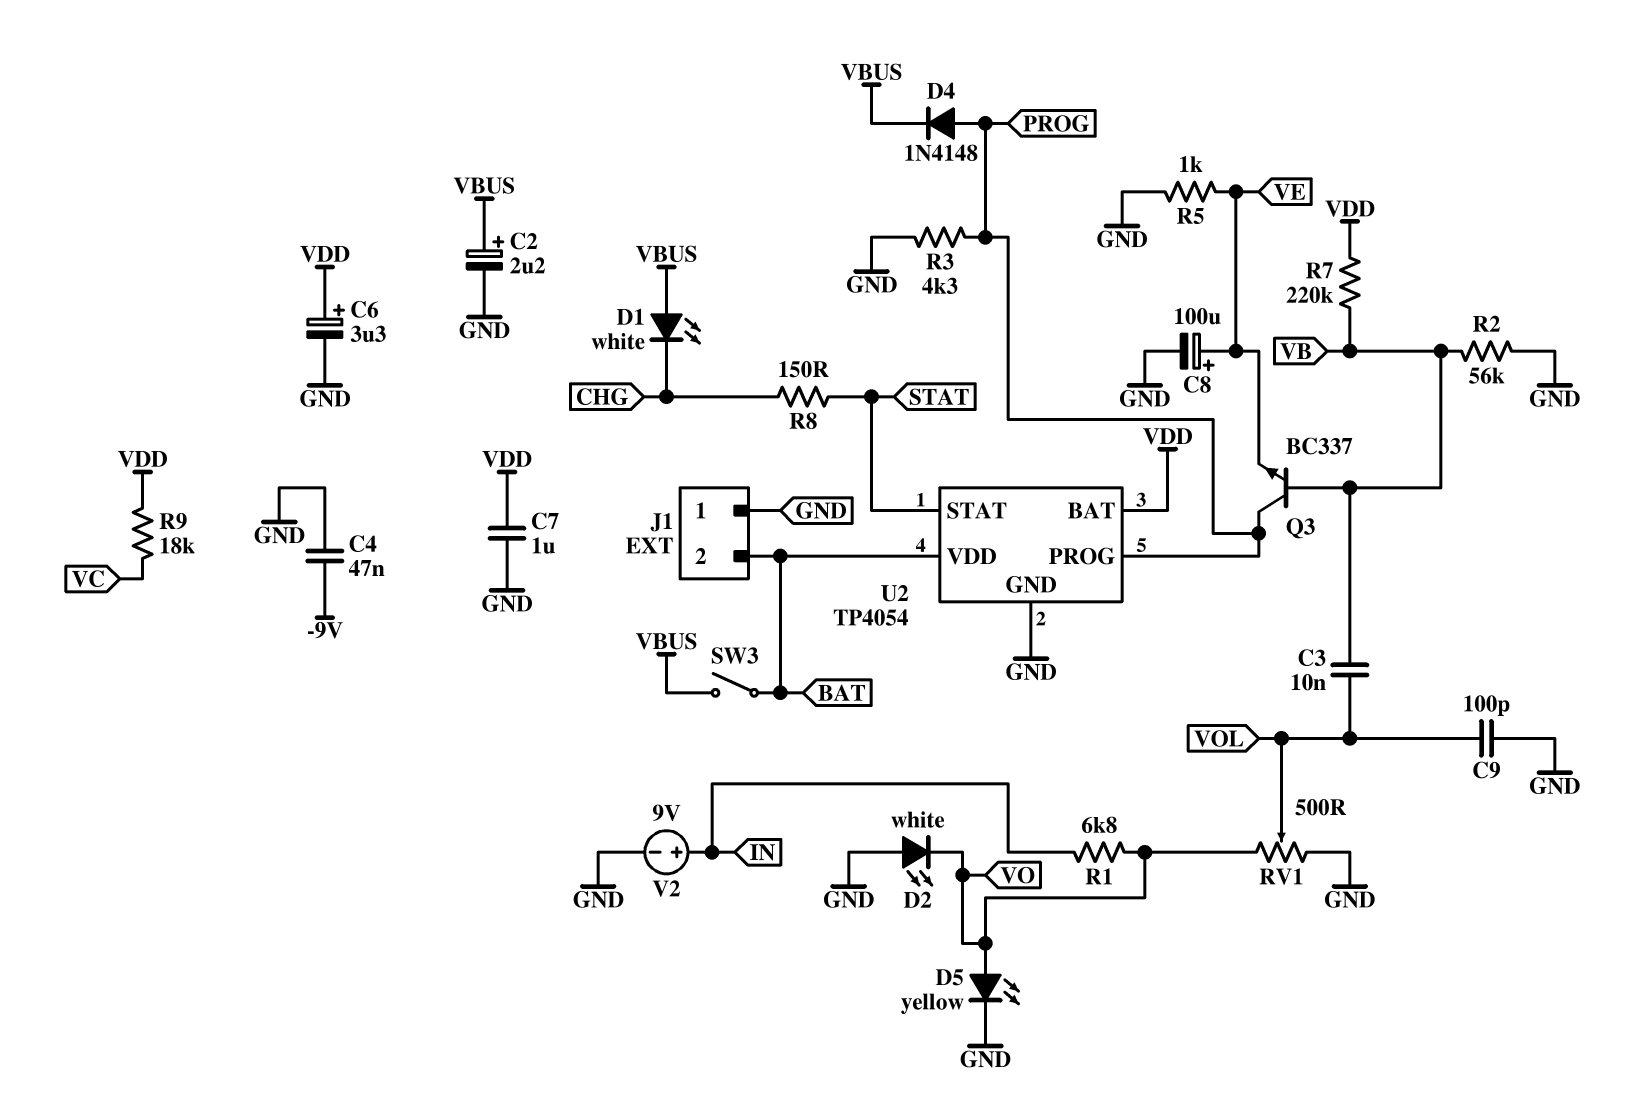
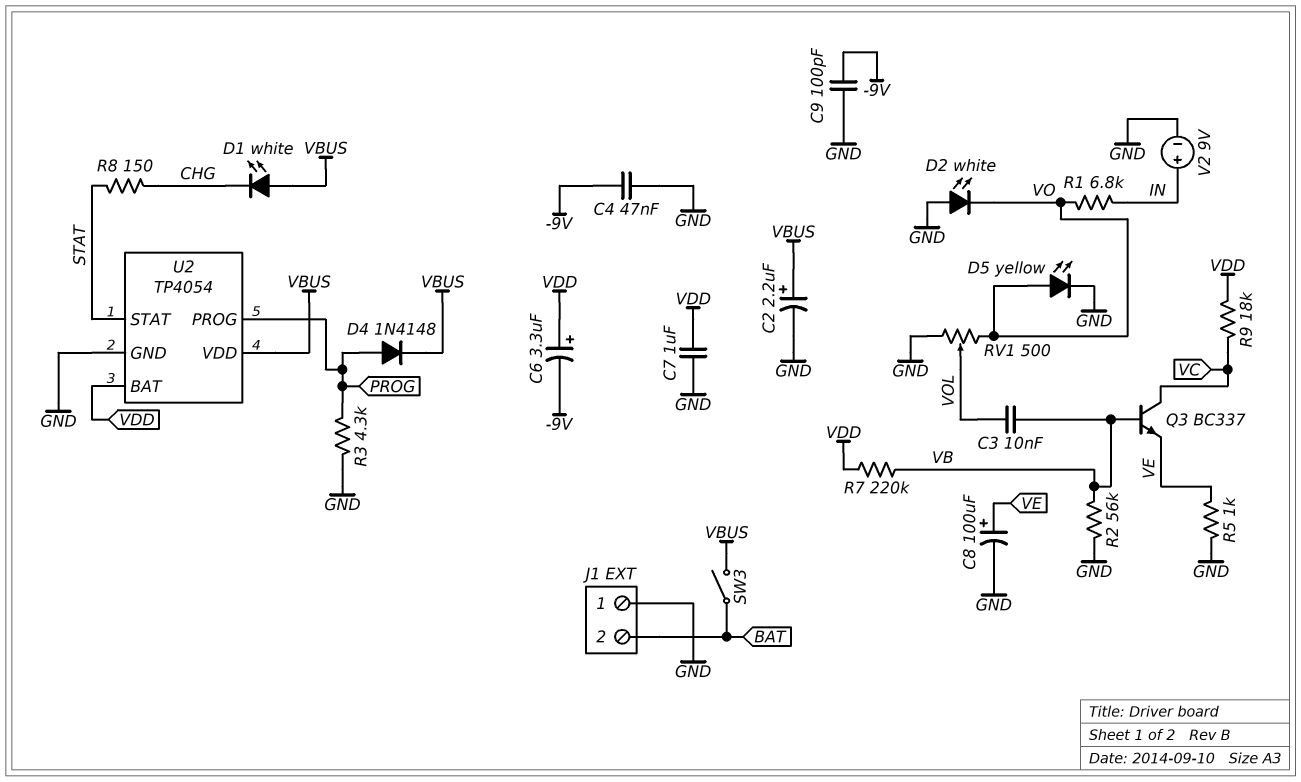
C6: 3.3uF (plus VDD, minus GND) -> 3.3uF (plus VDD, minus -9V)
C9: 100pF (GND, VOL) -> 100pF (-9V, GND)
Q3: NPN BC337 (B VB, C PROG, E VE) -> NPN BC337 (B VB, C VC, E VE)
U2 pin VDD: BAT -> VBUS

